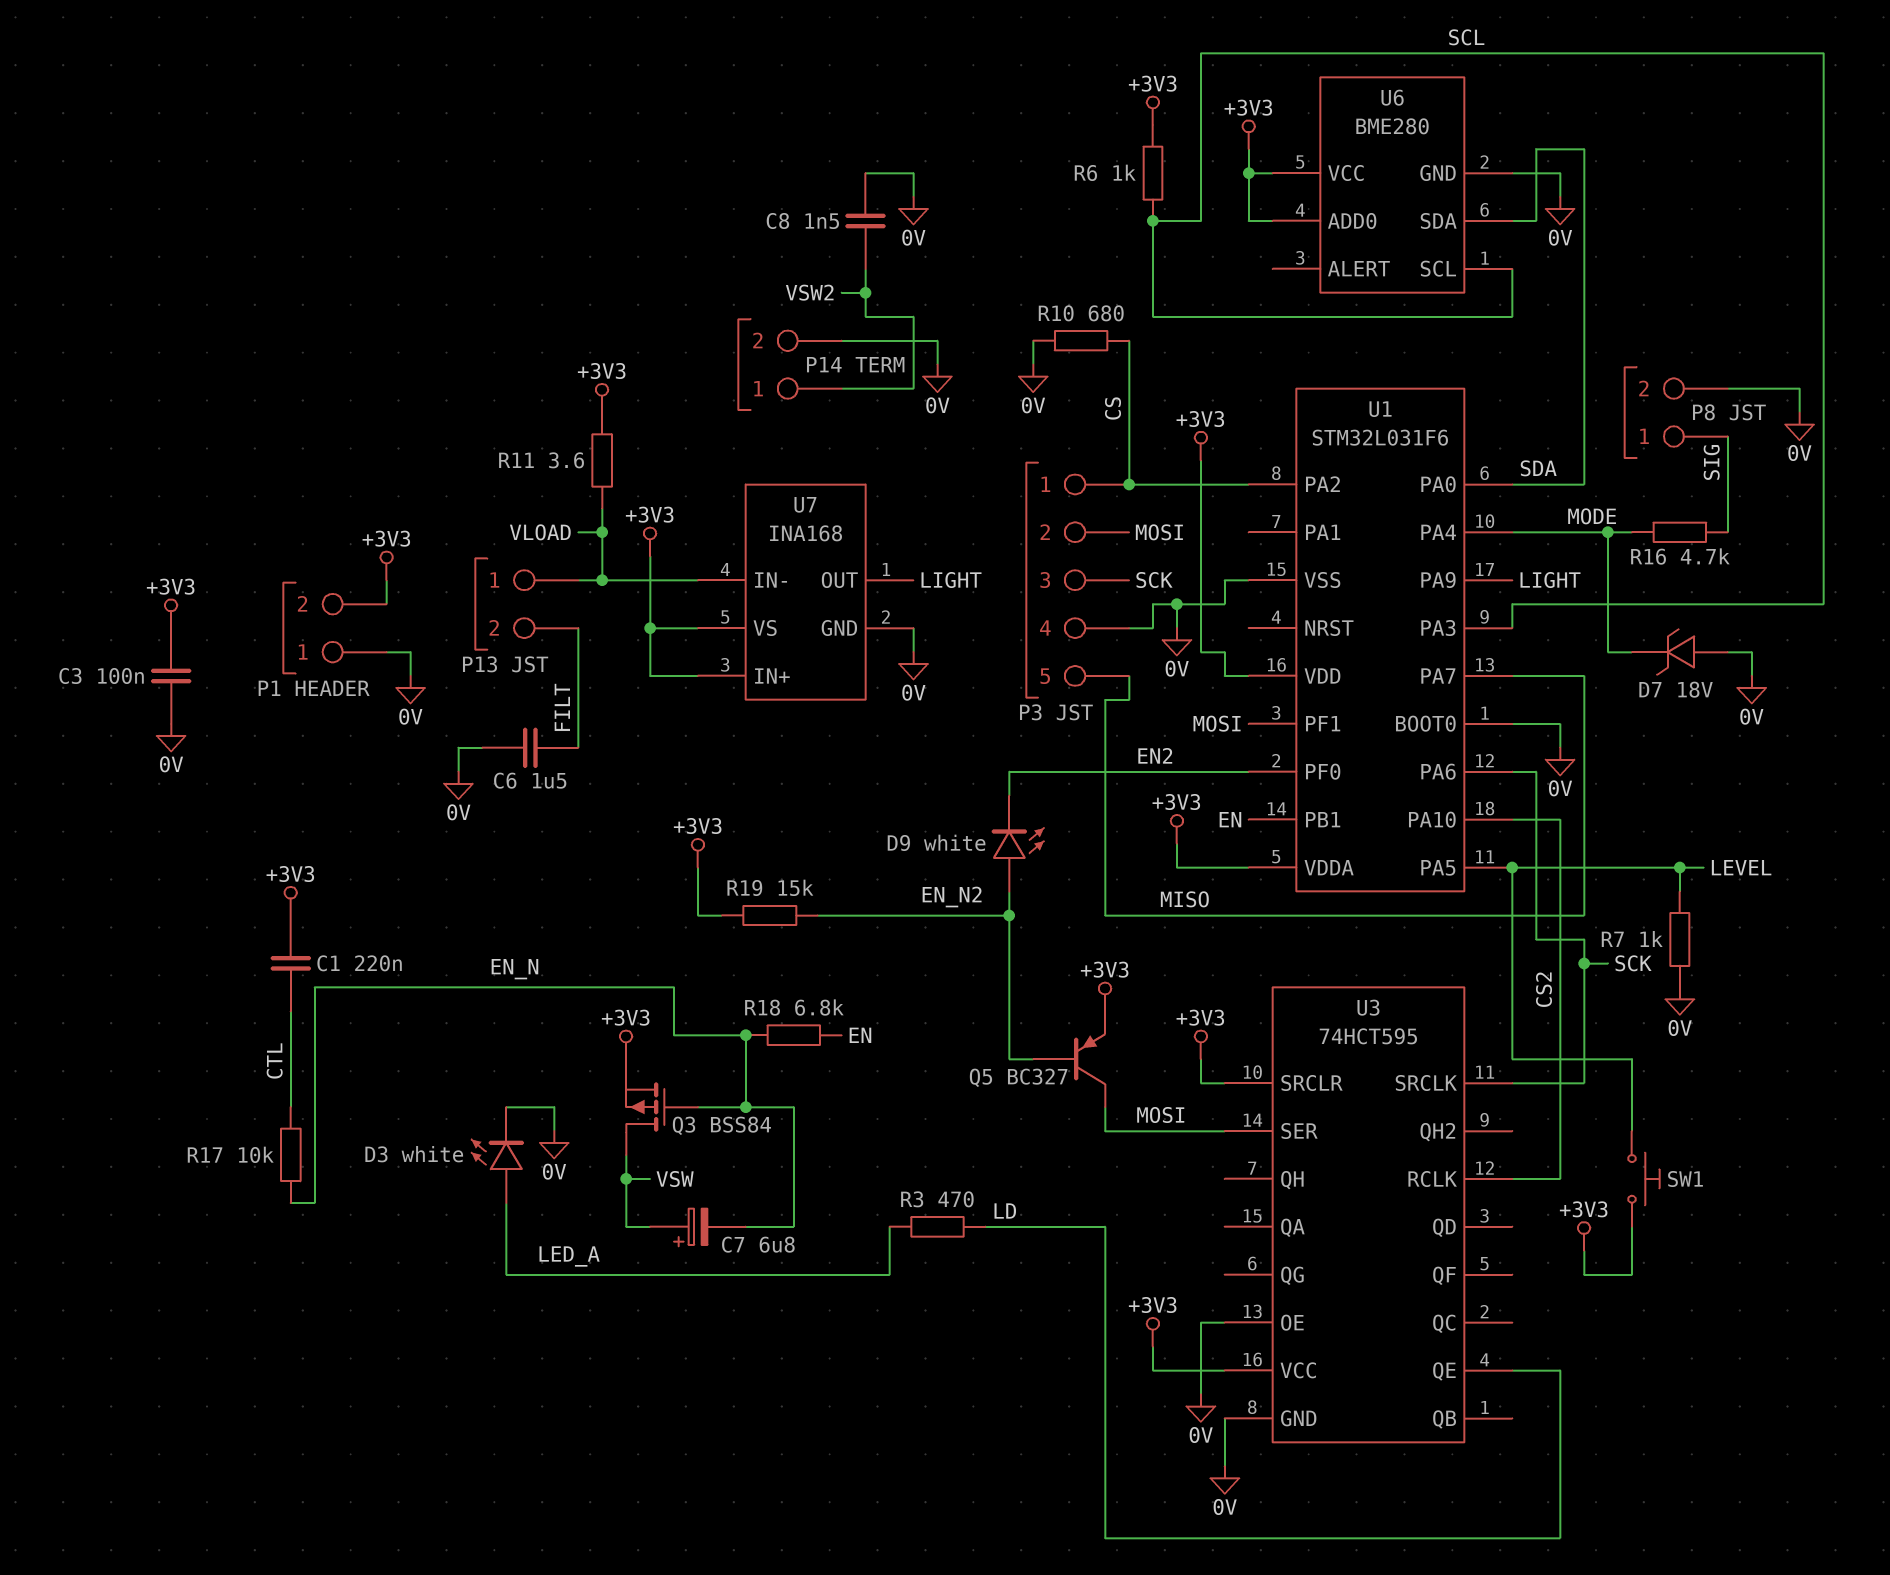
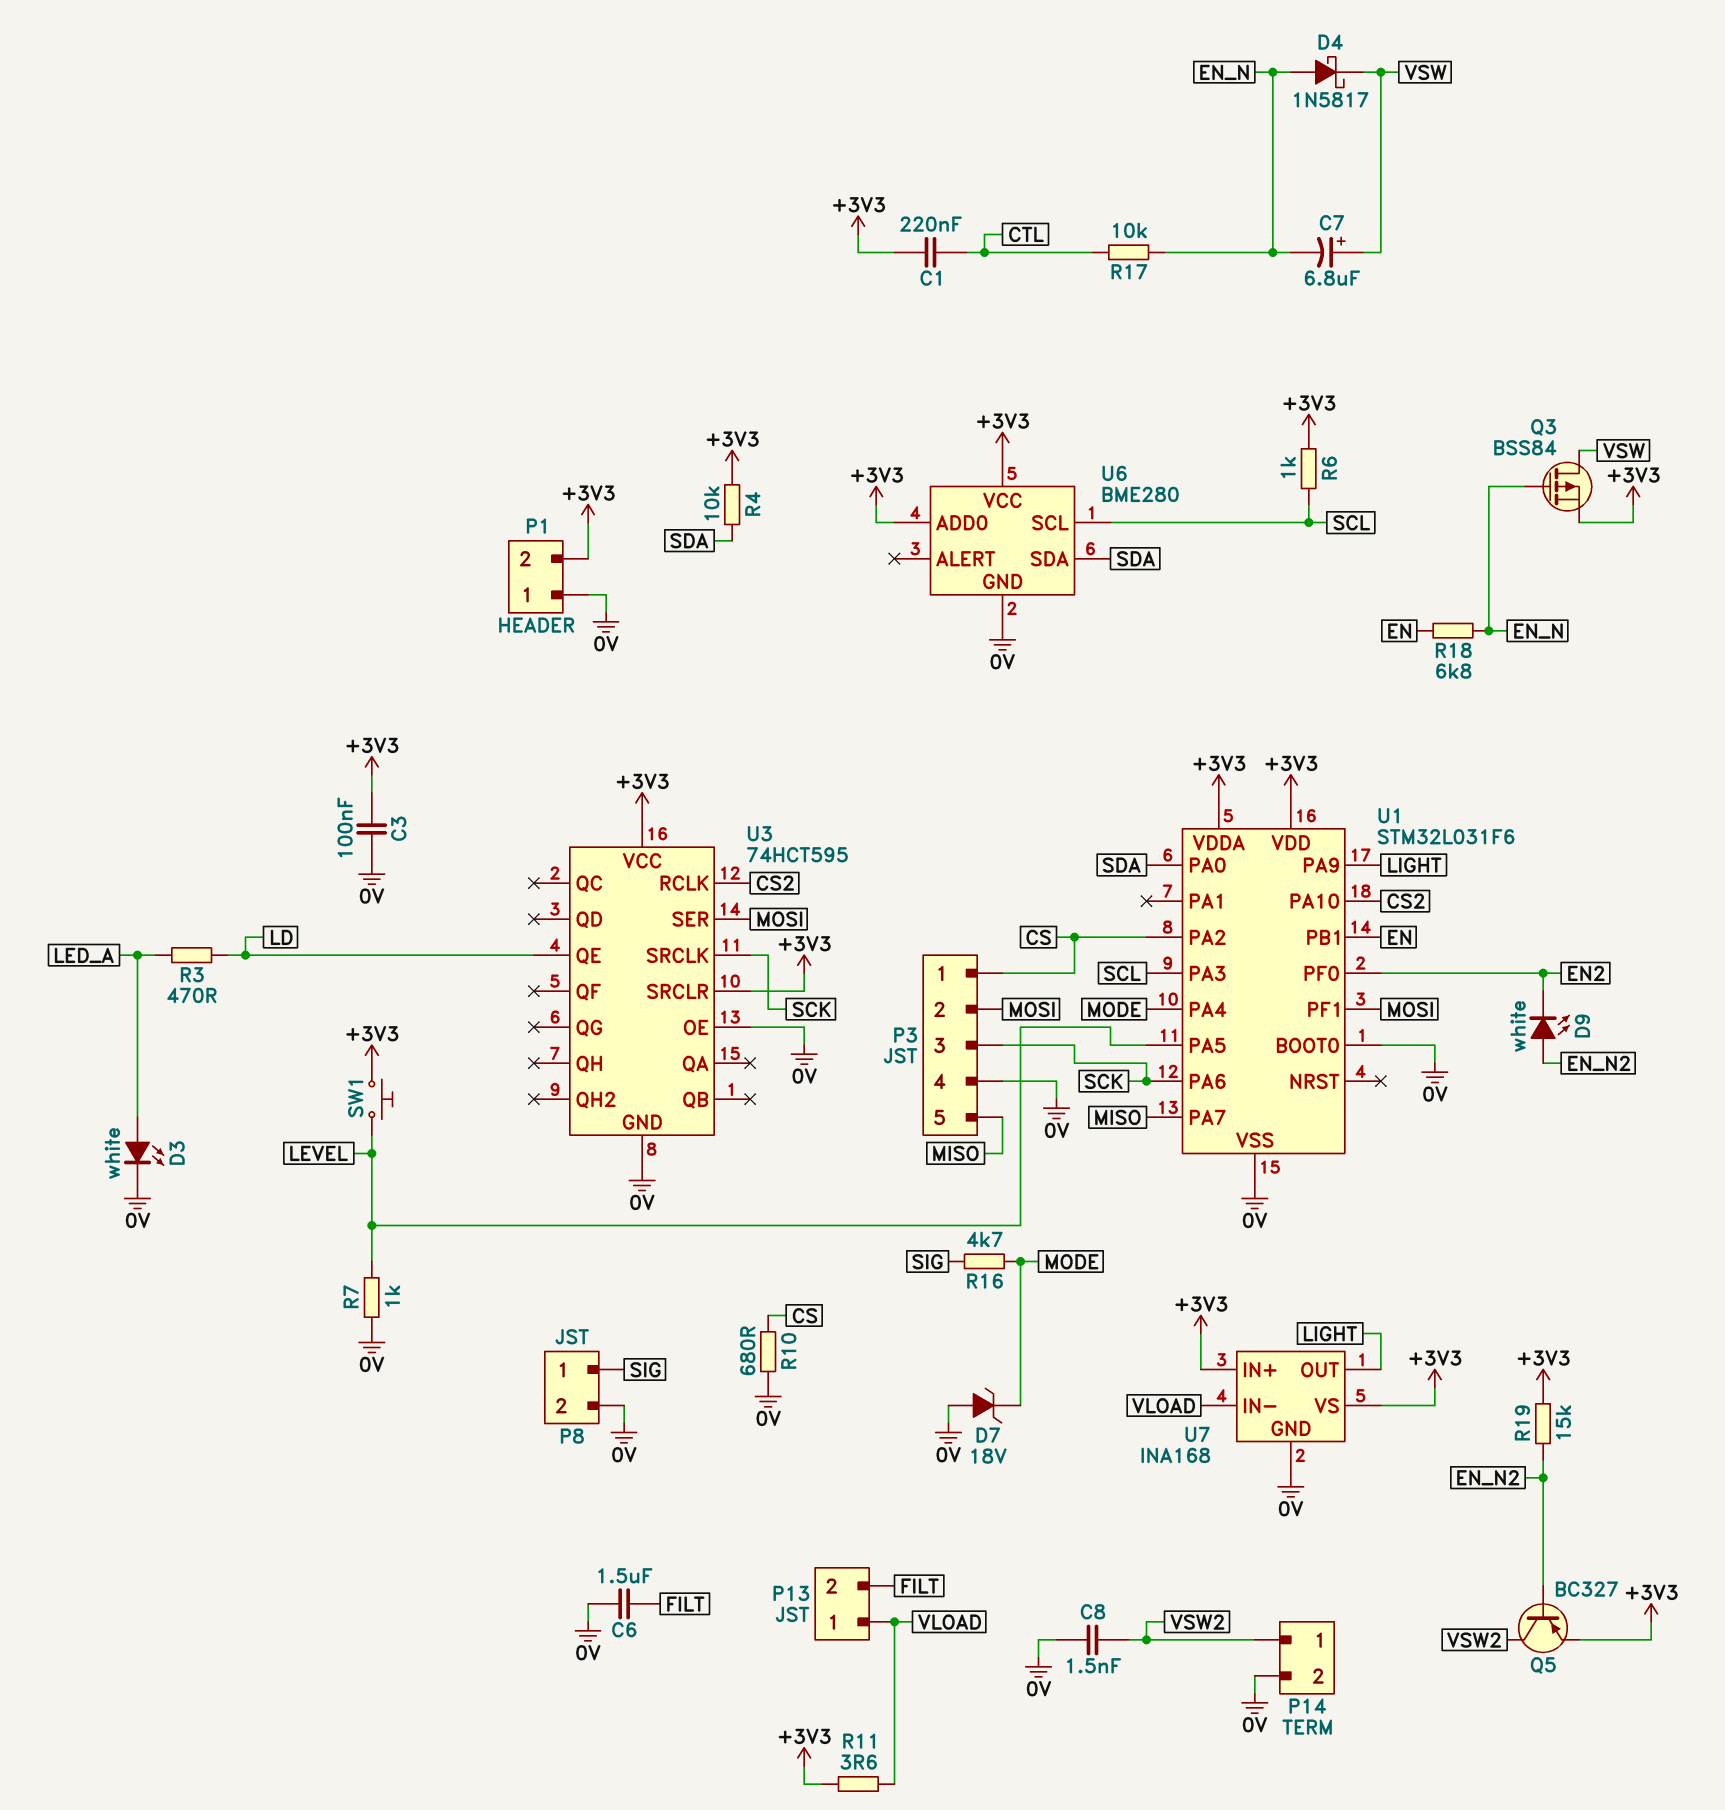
D4: none -> schottky 1N5817 (A EN_N, K VSW)
Q5: PNP BC327 (B EN_N2, C MOSI, E +3V3) -> PNP BC327 (B EN_N2, C VSW2, E +3V3)
R4: none -> 10k (+3V3, SDA)

